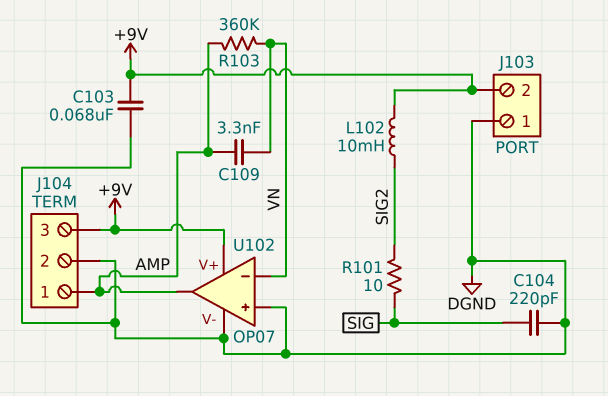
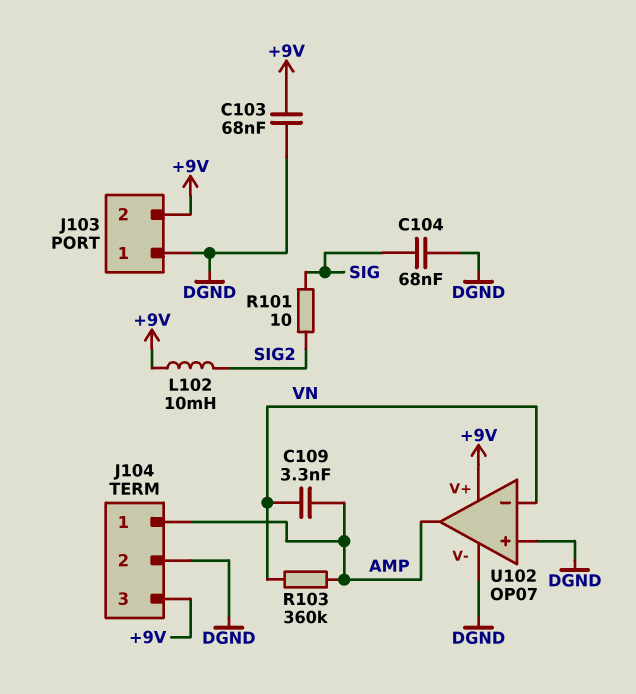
C104: 220pF (DGND, SIG) -> 68nF (DGND, SIG)

